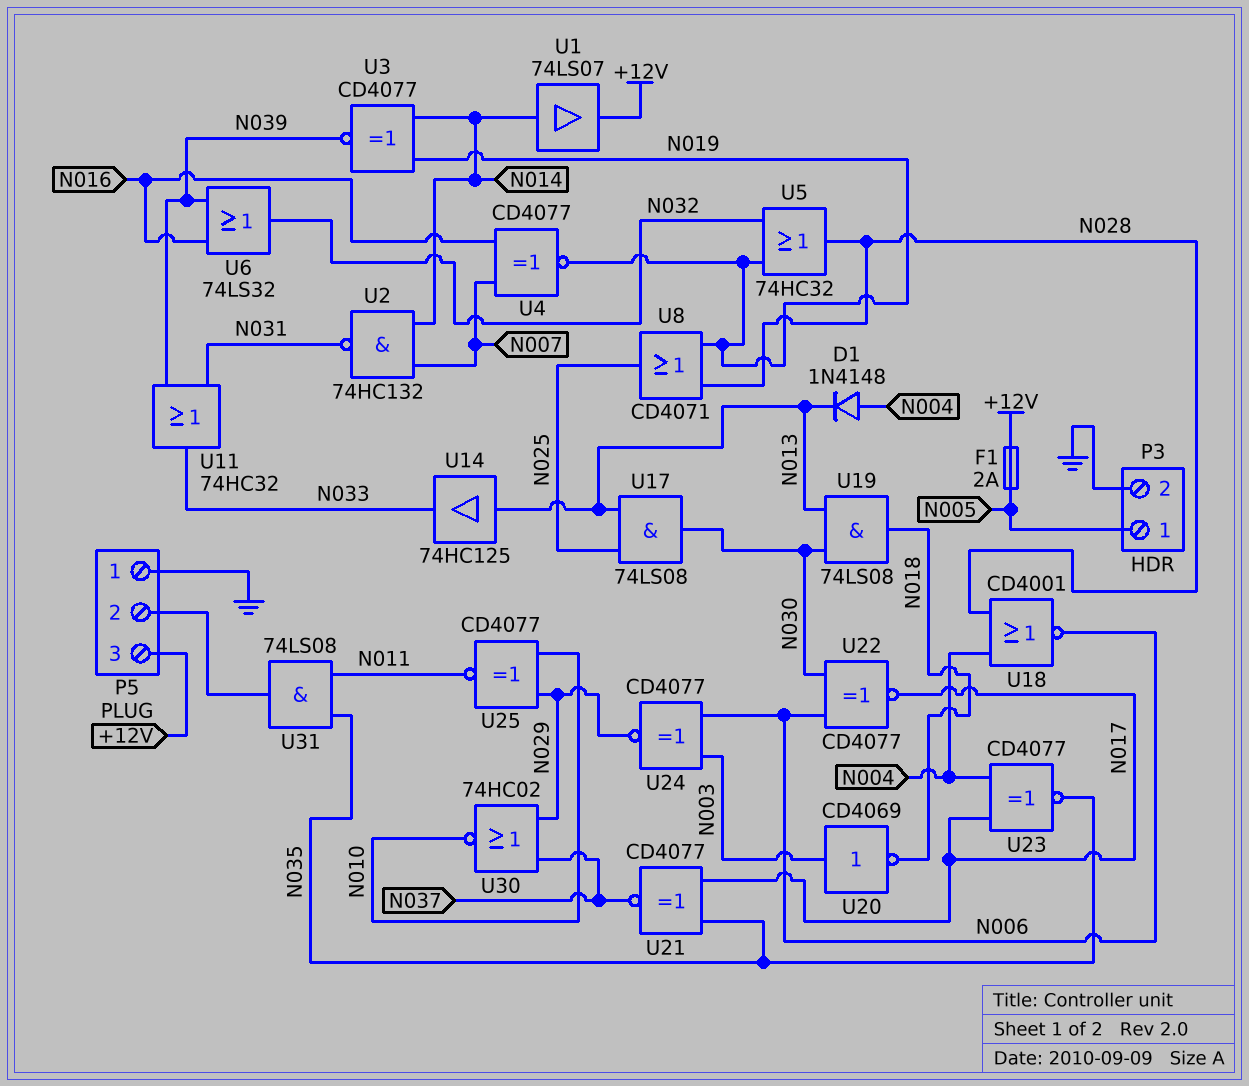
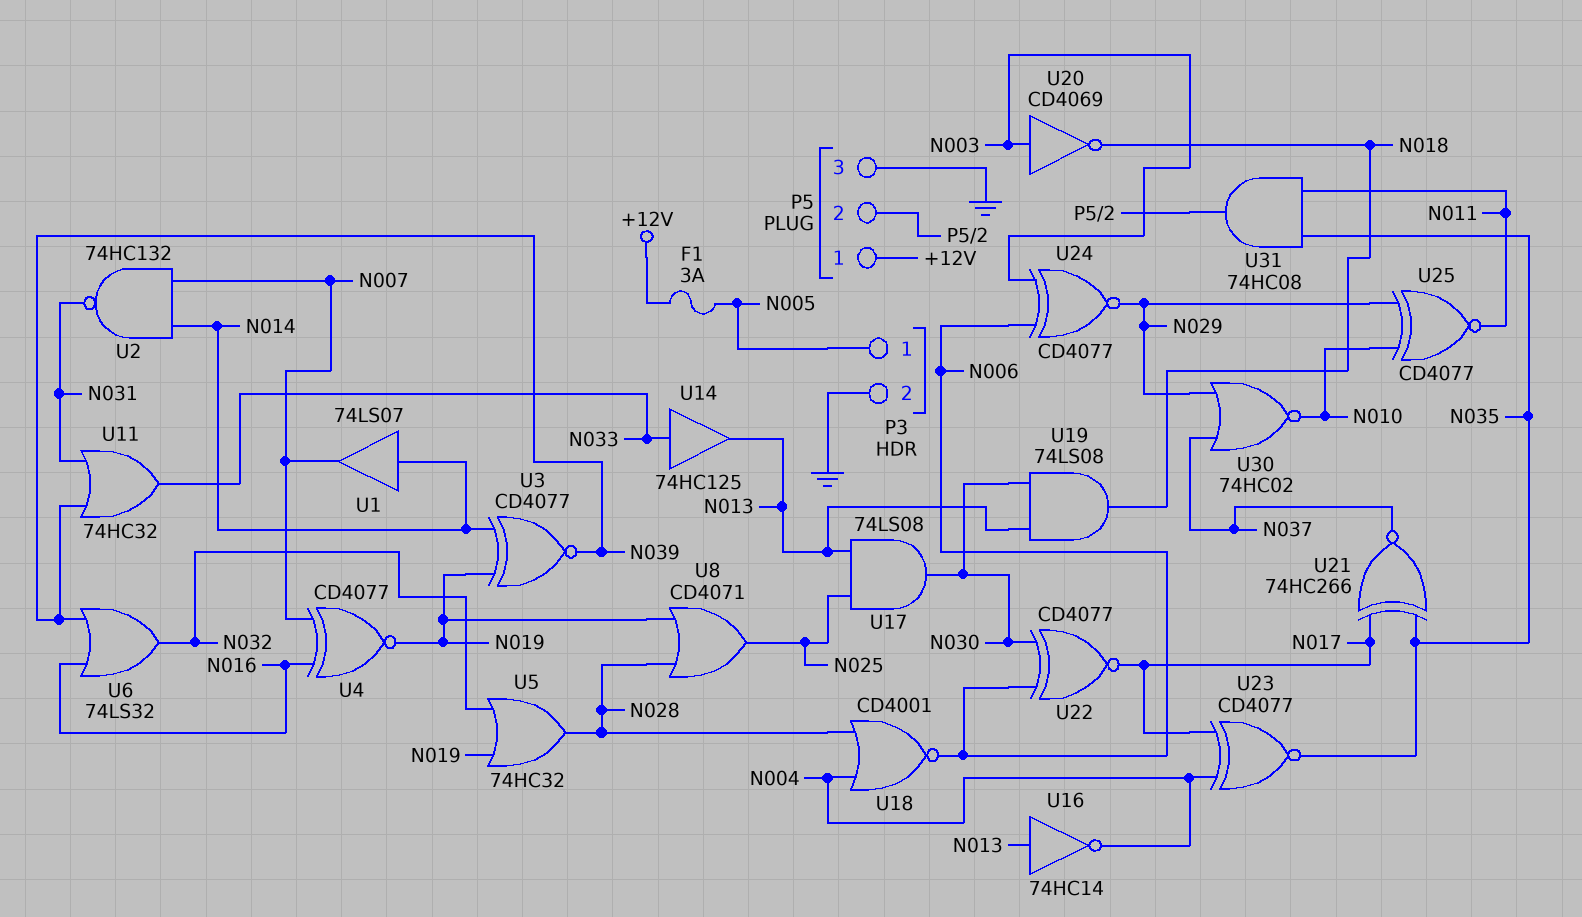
D1: diode 1N4148 (A N004, K N013) -> none
F1: 2A (+12V, N005) -> 3A (+12V, N005)
P5 pin 1: GND -> +12V
P5 pin 3: +12V -> GND
U1: buffer 74LS07 (in N014, out +12V) -> buffer 74LS07 (in N014, out N007)
U14: buffer 74HC125 (in N013, out N033) -> buffer 74HC125 (in N033, out N013)
U16: none -> NOT 74HC14 (in N013, out N004)
U21: XNOR CD4077 (in N017, in N035, out N037) -> XNOR 74HC266 (in N017, in N035, out N037)
U31: AND 74LS08 (in N011, in N035, out P5/2) -> AND 74HC08 (in N011, in N035, out P5/2)

